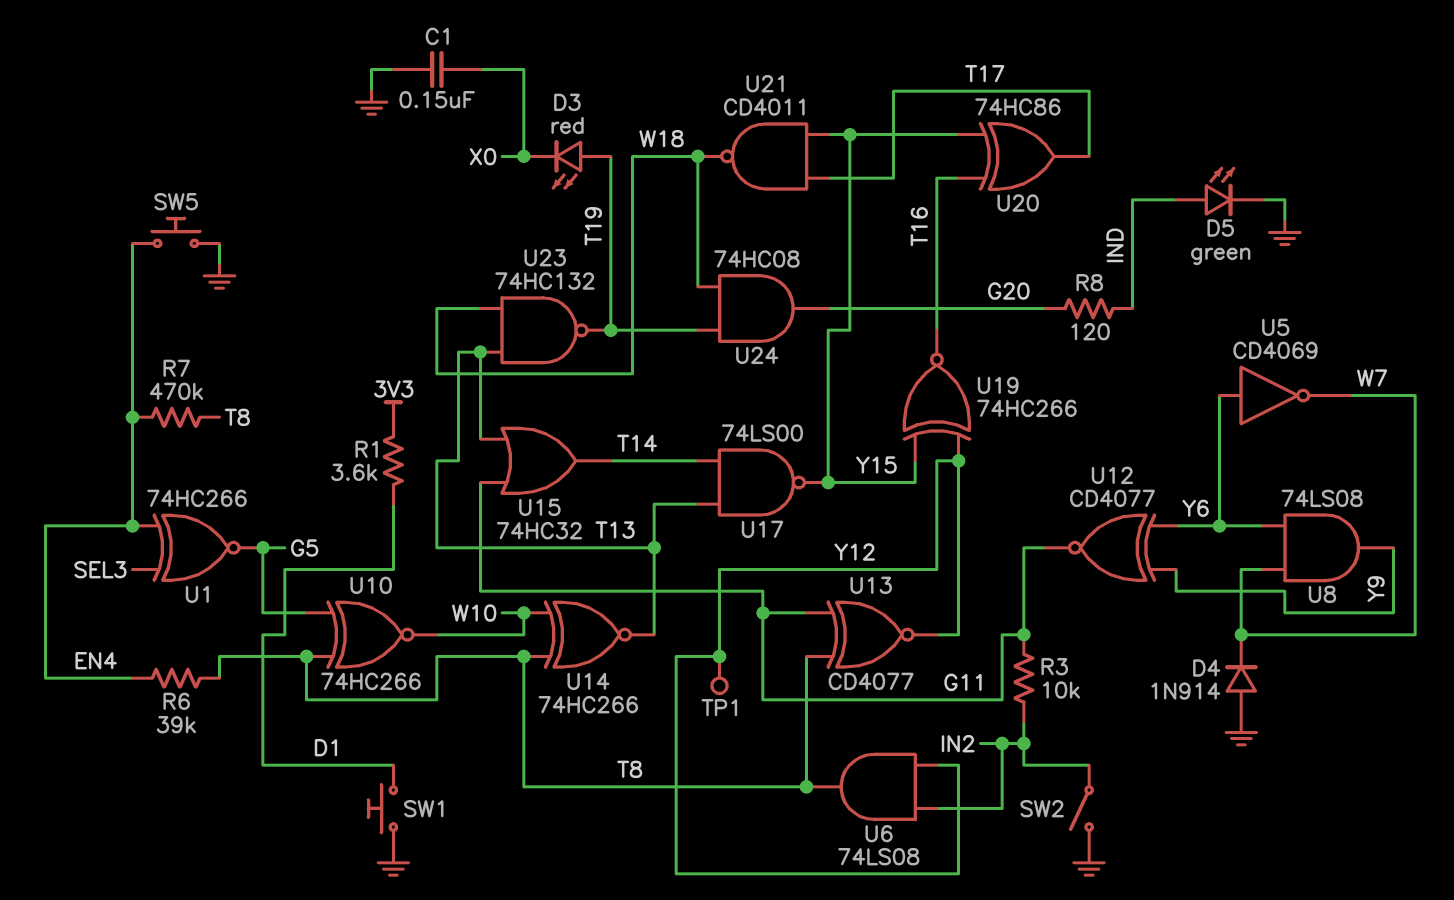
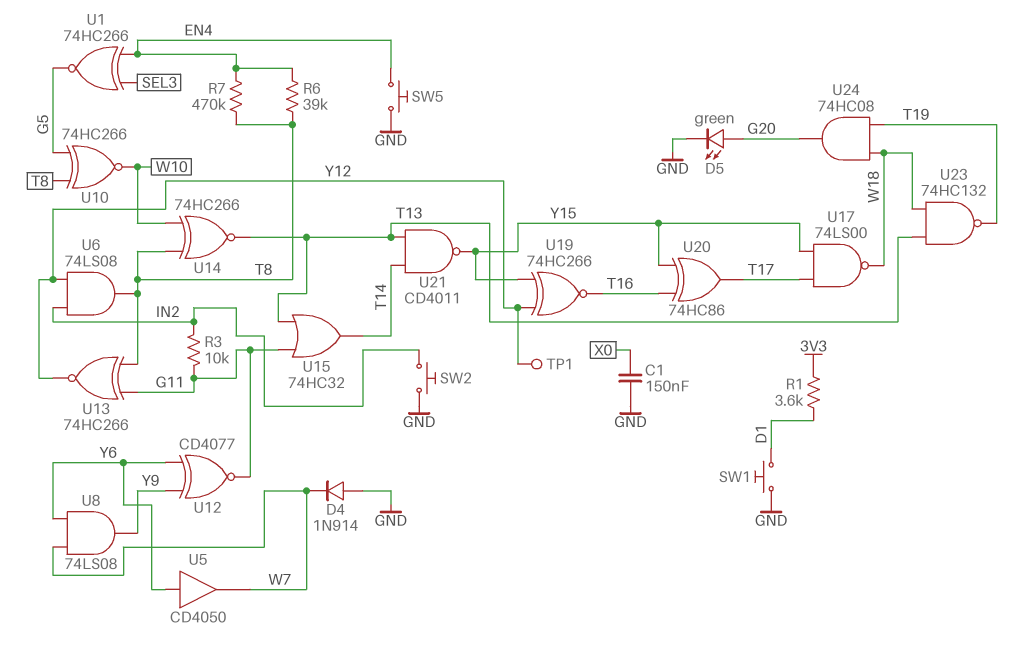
D3: LED red (A T19, K X0) -> none
D5: LED green (A IND, K GND) -> LED green (A G20, K GND)
R8: 120 (G20, IND) -> none
SW2: switch (GND, IN2) -> button (GND, IN2)
U5: NOT CD4069 (in Y6, out W7) -> buffer CD4050 (in Y6, out W7)
U13: XNOR CD4077 (in G11, in T8, out Y12) -> XNOR 74HC266 (in G11, in T8, out Y12)
U17: NAND 74LS00 (in T13, in T14, out Y15) -> NAND 74LS00 (in T17, in Y15, out W18)
U21: NAND CD4011 (in T17, in Y15, out W18) -> NAND CD4011 (in T13, in T14, out Y15)

